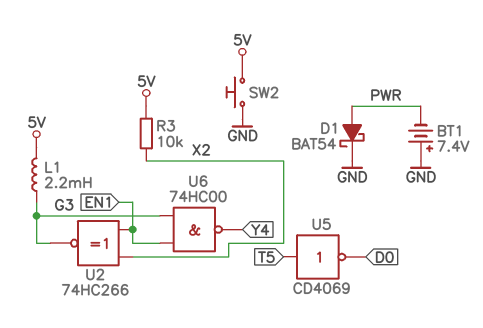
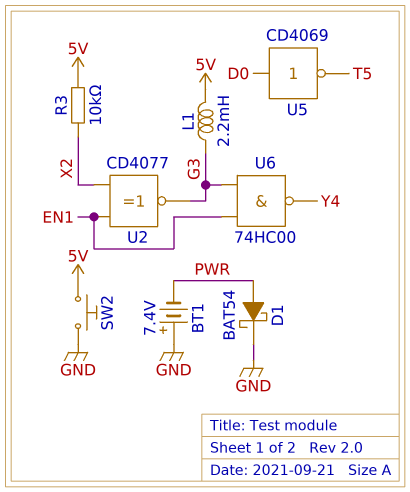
U2: XNOR 74HC266 (in EN1, in X2, out G3) -> XNOR CD4077 (in EN1, in X2, out G3)
U5: NOT CD4069 (in T5, out D0) -> NOT CD4069 (in D0, out T5)

